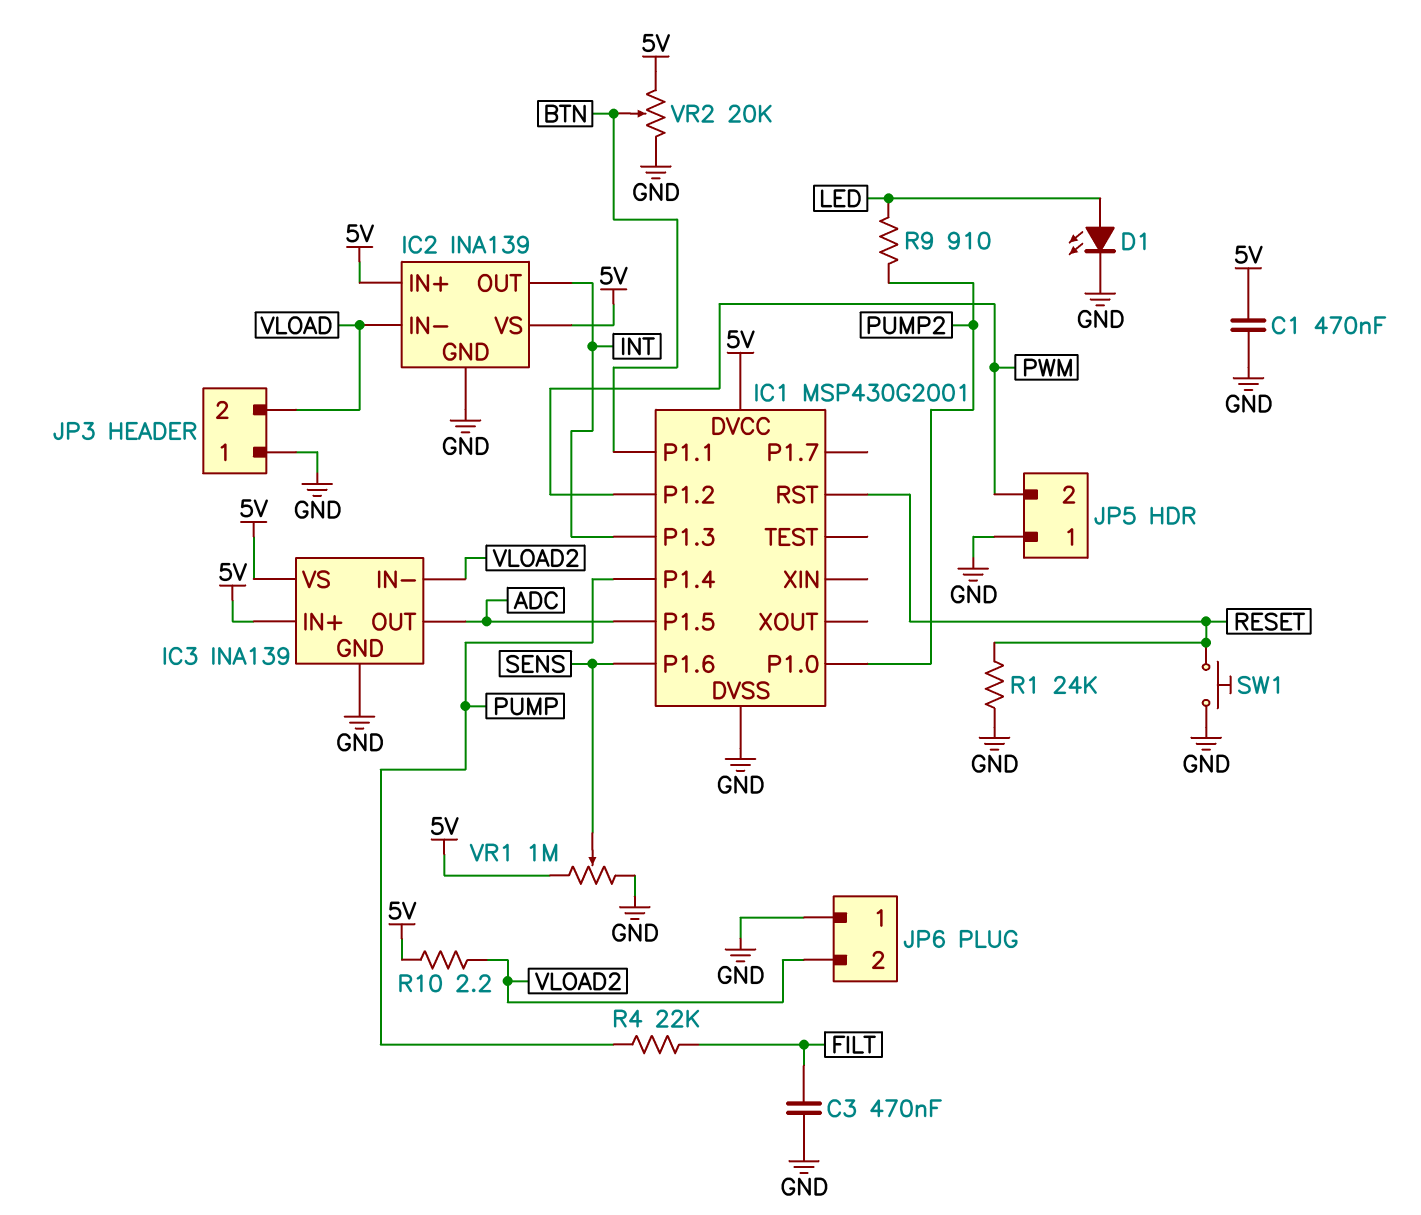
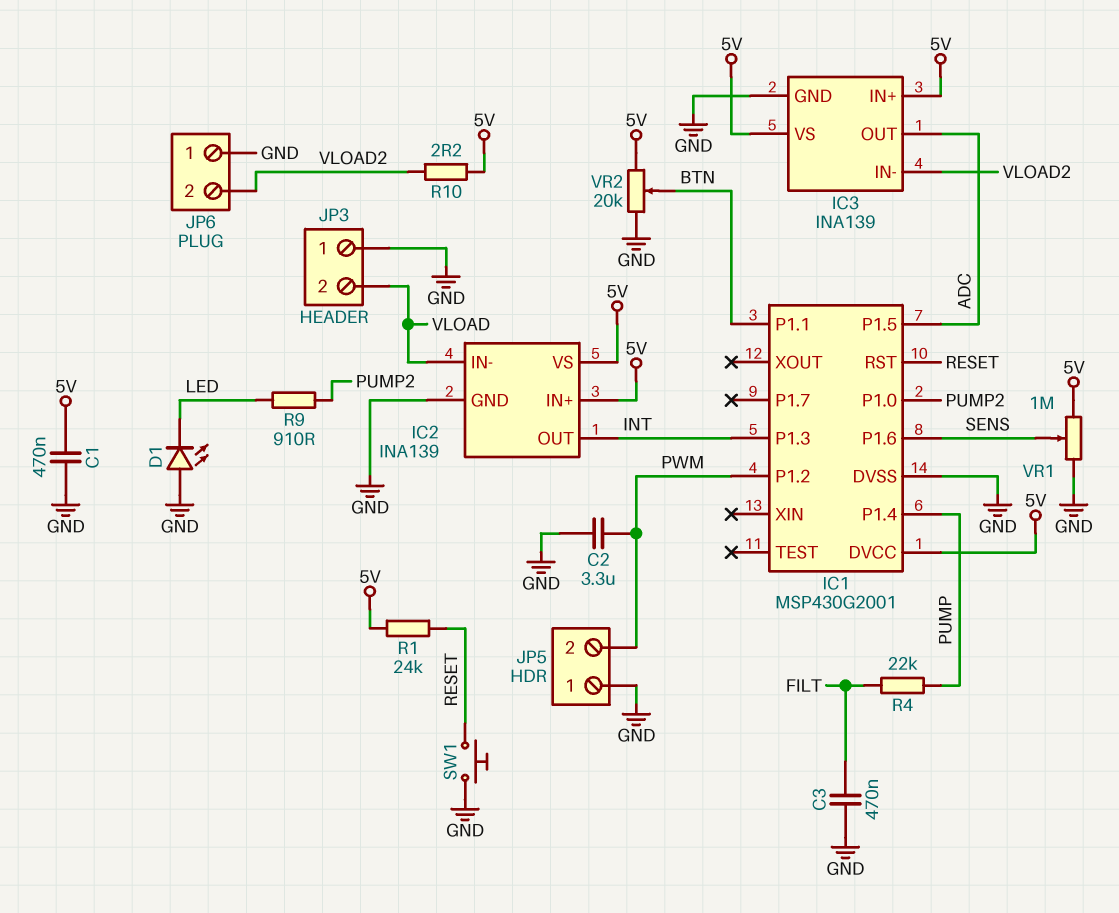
C2: none -> 3.3uF (GND, PWM)
D1: LED (A LED, K GND) -> LED (A GND, K LED)
R1: 24k (GND, RESET) -> 24k (5V, RESET)

